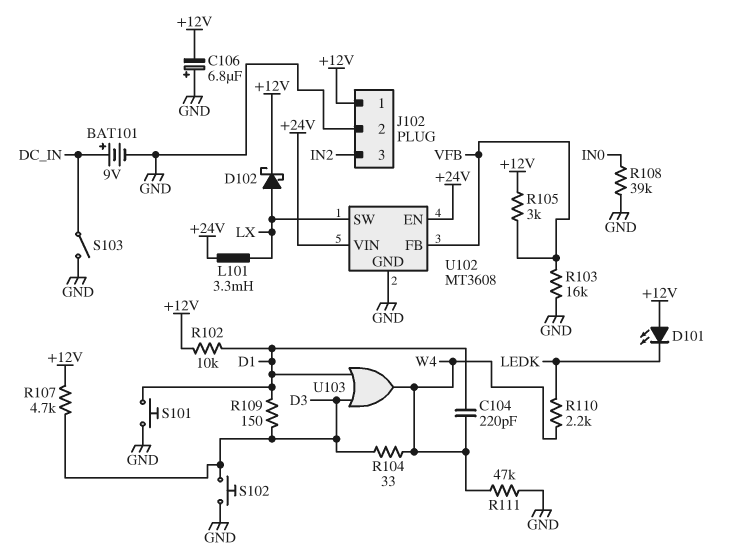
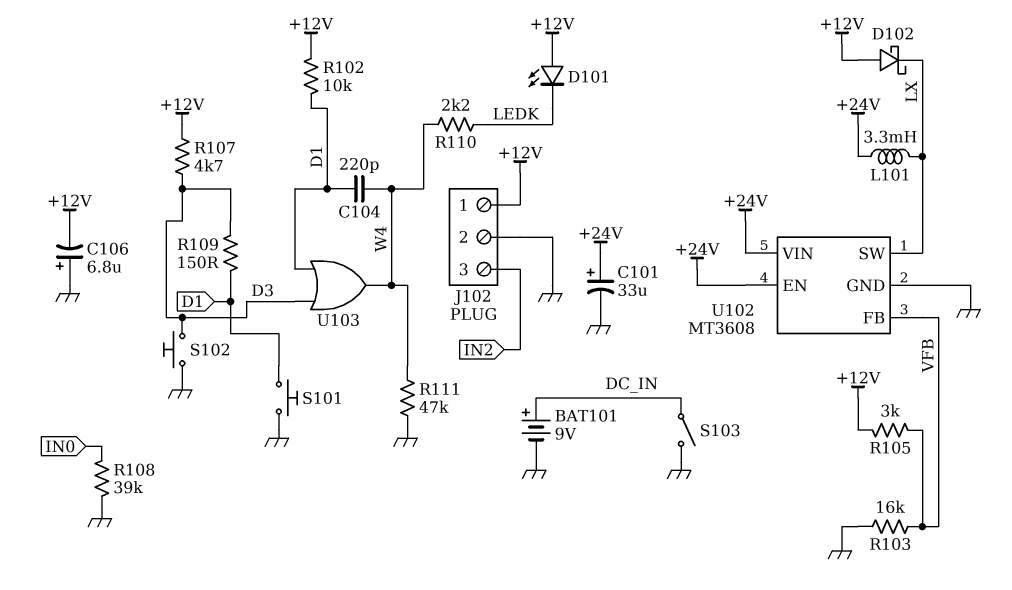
C101: none -> 33uF (plus +24V, minus GND)
D102: schottky (A LX, K +12V) -> schottky (A +12V, K LX)
R104: 33 (D3, W4) -> none

